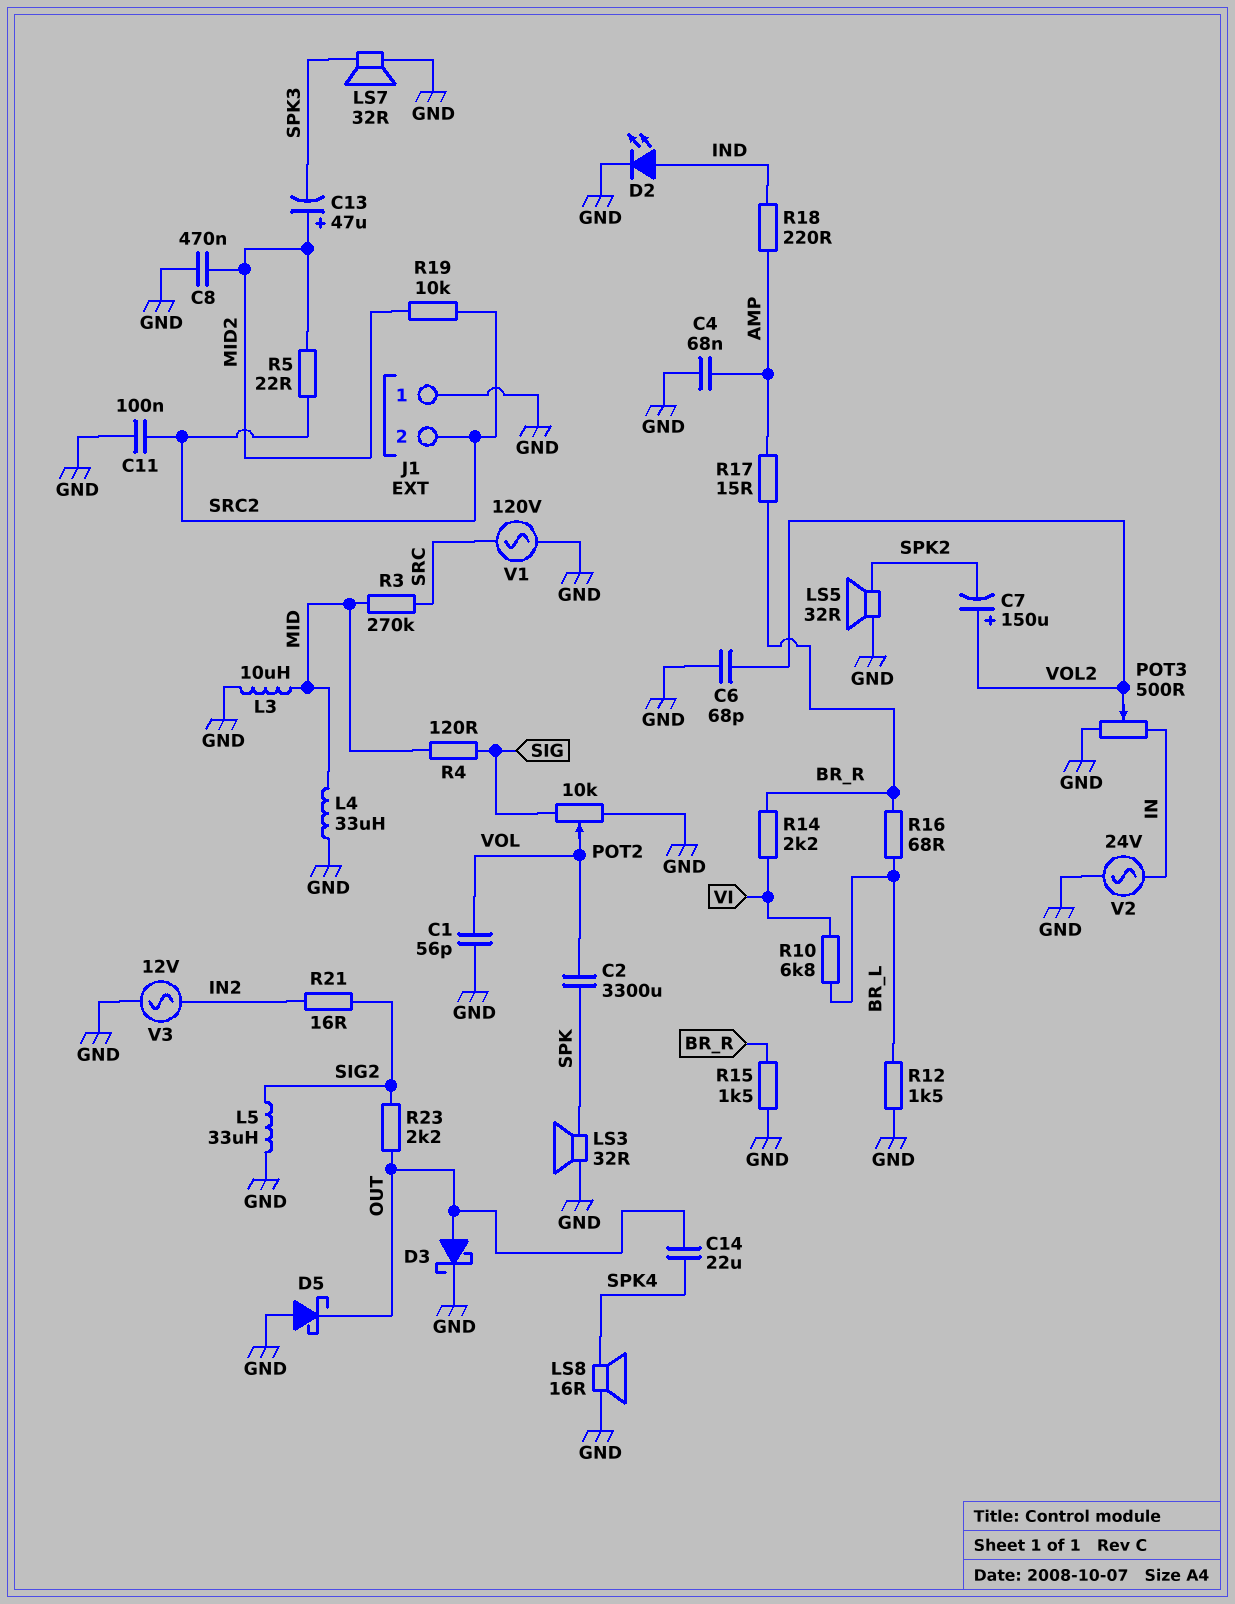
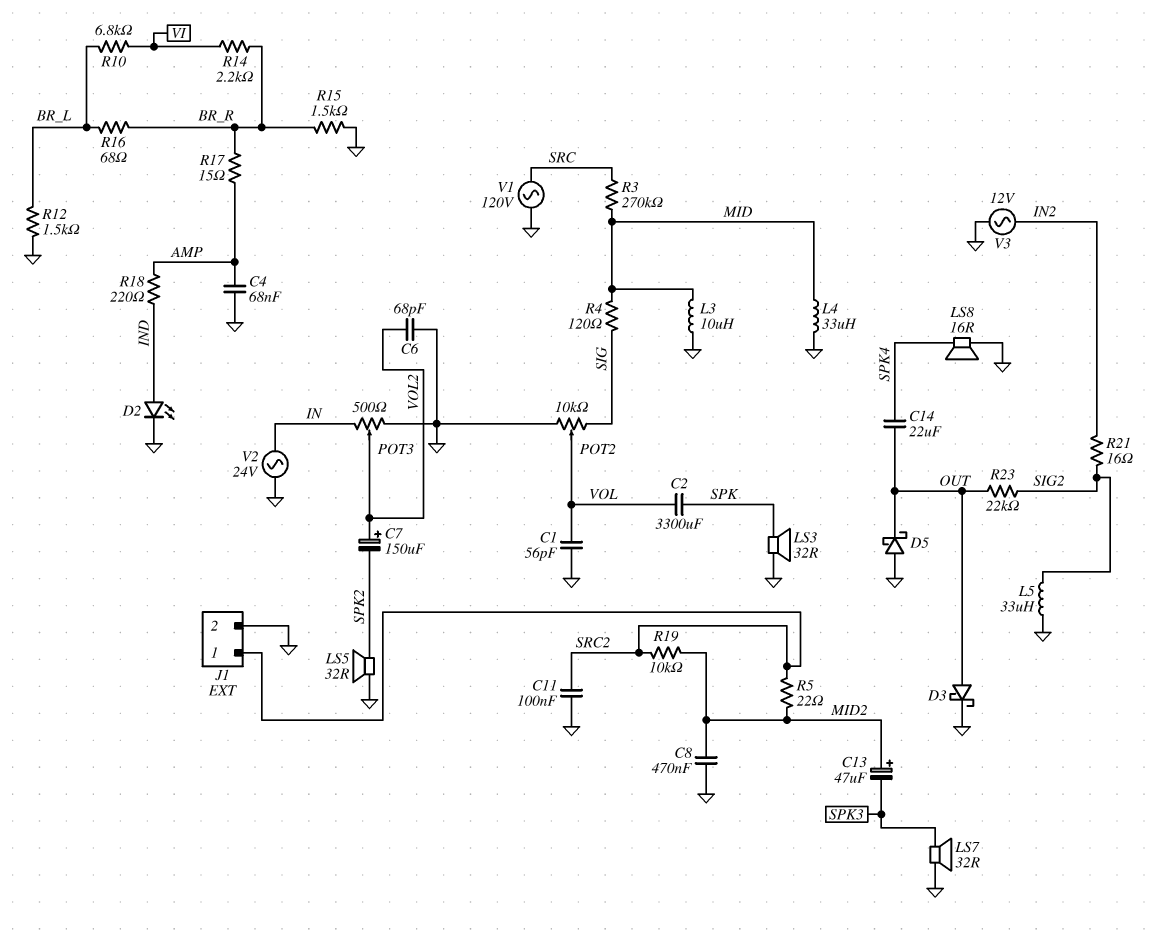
J1 pin 1: GND -> SRC2
J1 pin 2: SRC2 -> GND
R23: 2.2k (OUT, SIG2) -> 22k (OUT, SIG2)

